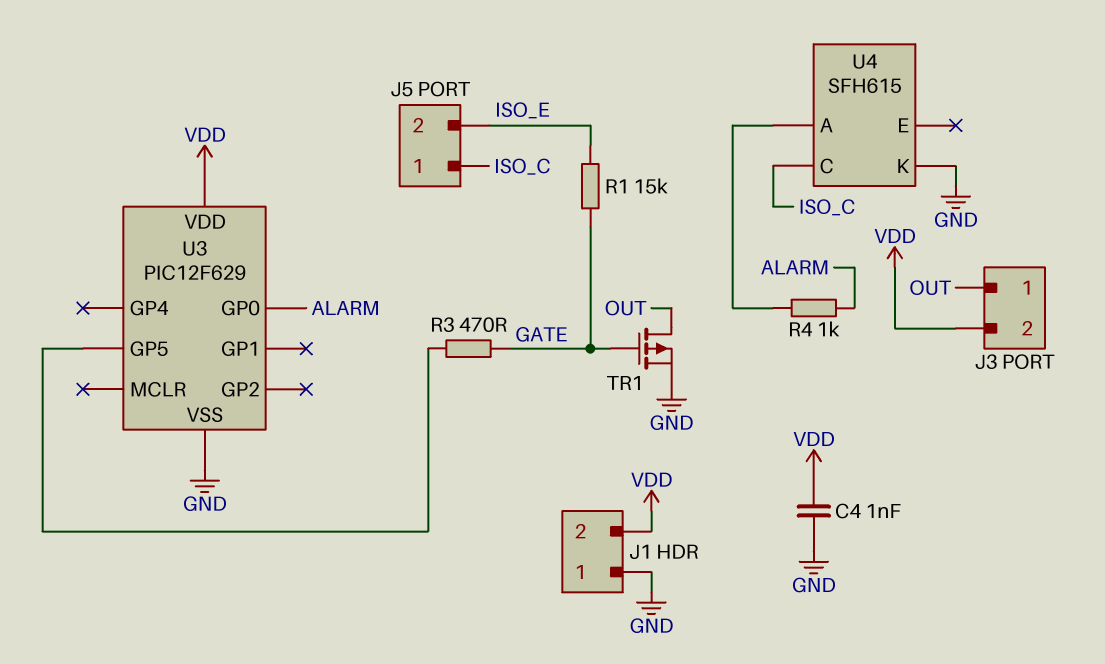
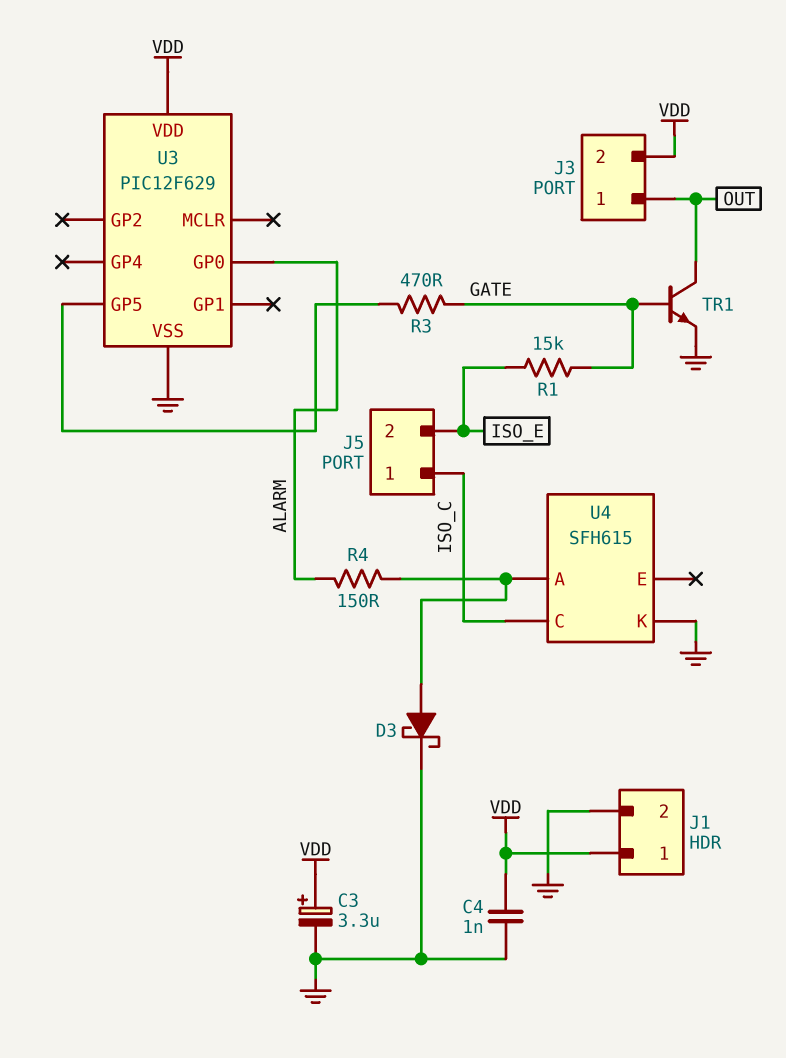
C3: none -> 3.3uF (plus VDD, minus GND)
D3: none -> schottky (A U4/A, K GND)
J1 pin 1: GND -> VDD
J1 pin 2: VDD -> GND
R4: 1k (ALARM, U4/A) -> 150 (ALARM, U4/A)
TR1: PMOS (G GATE, D OUT, S GND) -> NPN (B GATE, C OUT, E GND)

